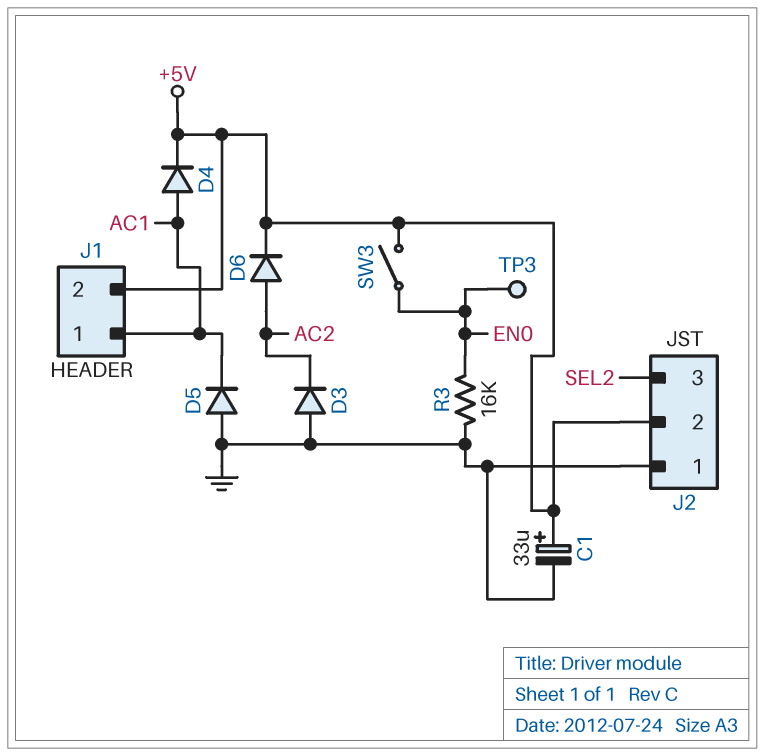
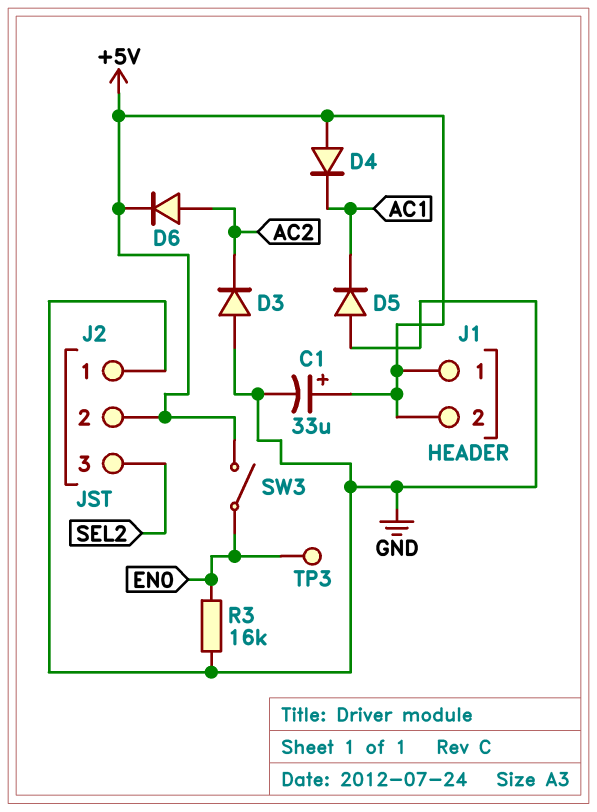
D4: diode (A AC1, K +5V) -> diode (A +5V, K AC1)
J1 pin 1: AC1 -> +5V

